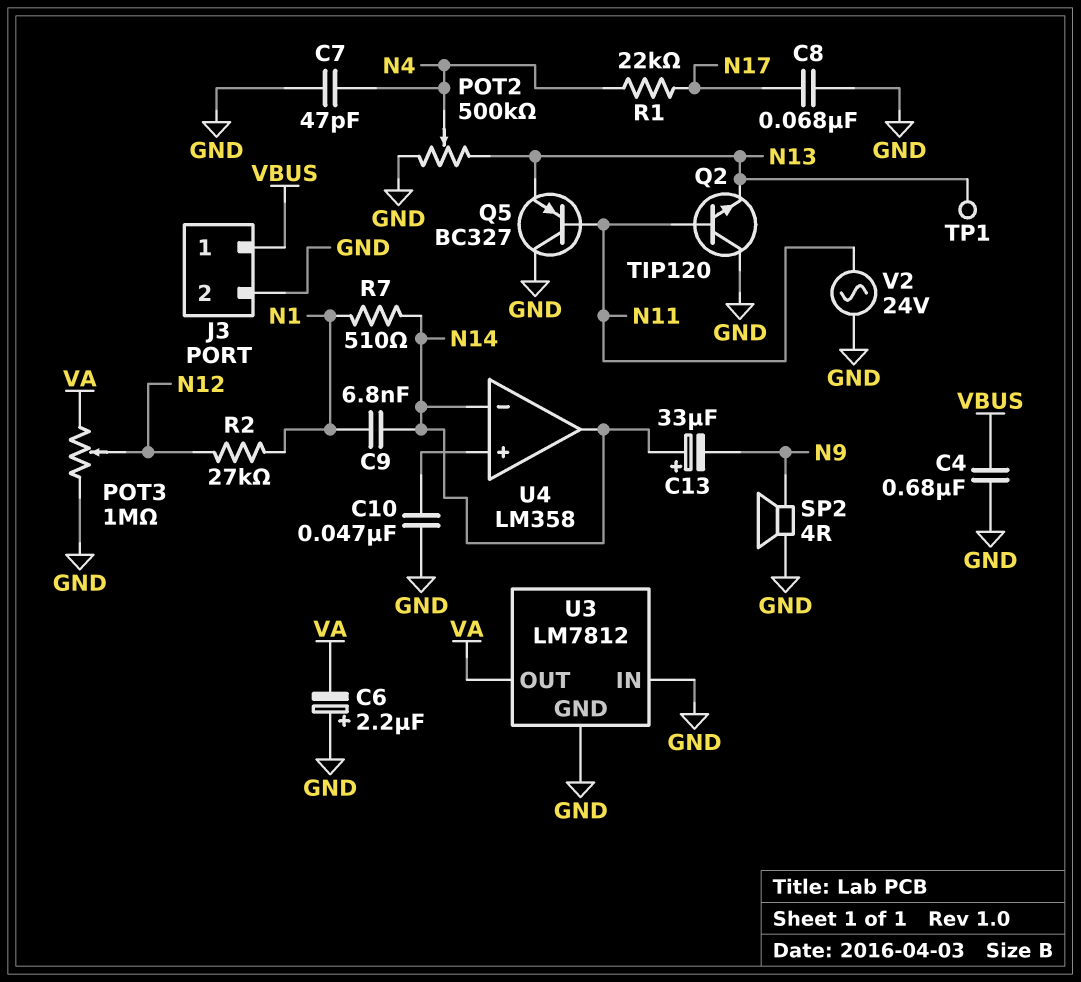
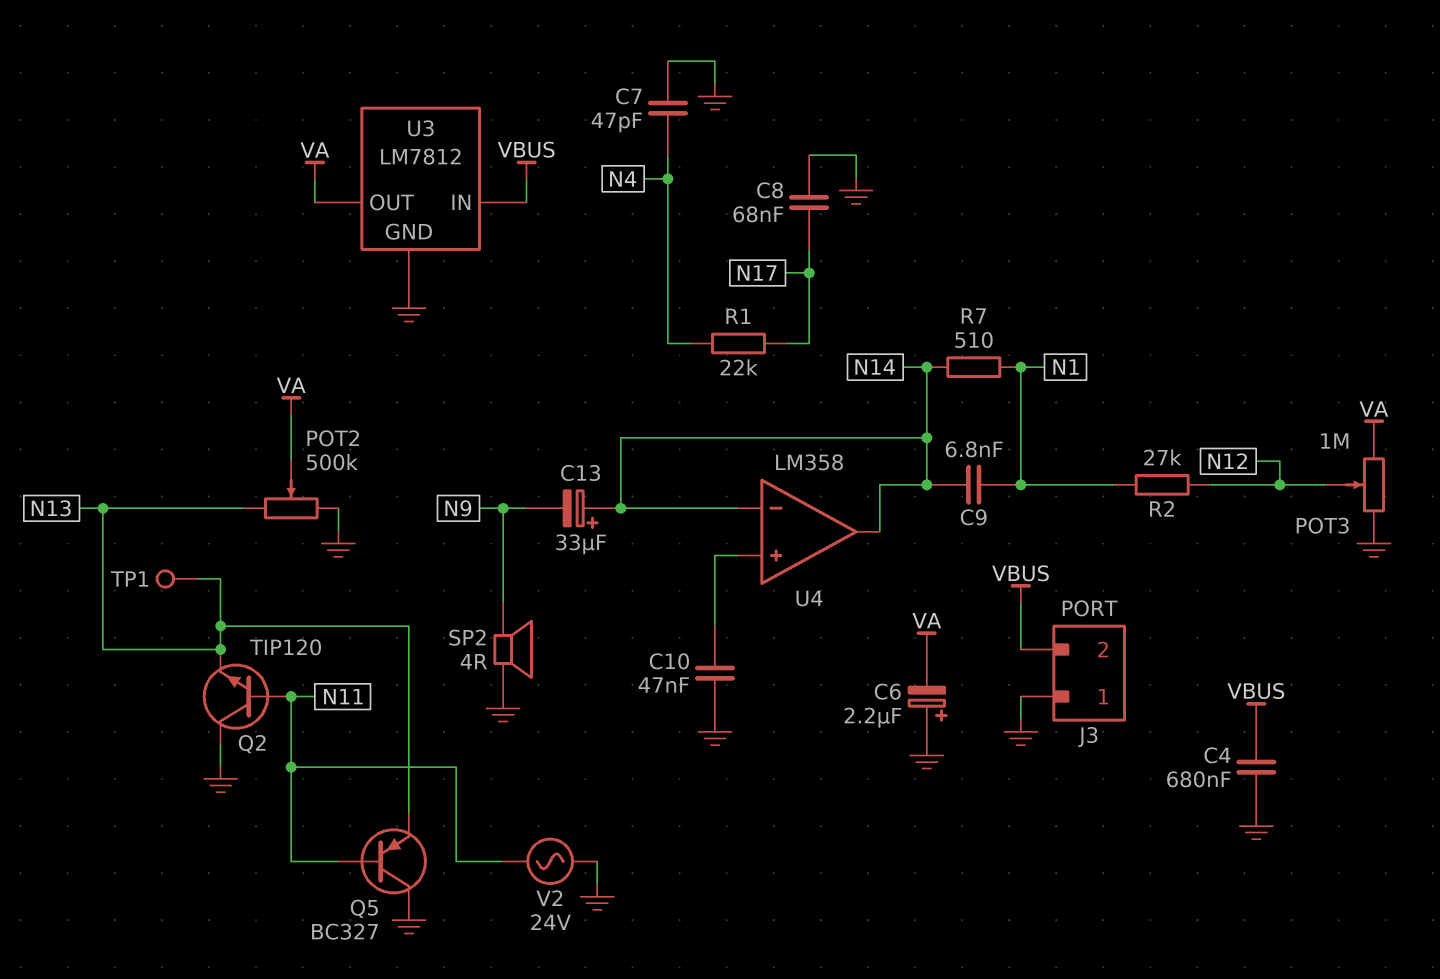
J3 pin 1: VBUS -> GND
J3 pin 2: GND -> VBUS
POT2: 500k (GND, N13, wiper N4) -> 500k (GND, N13, wiper VA)
U3 pin IN: GND -> VBUS

